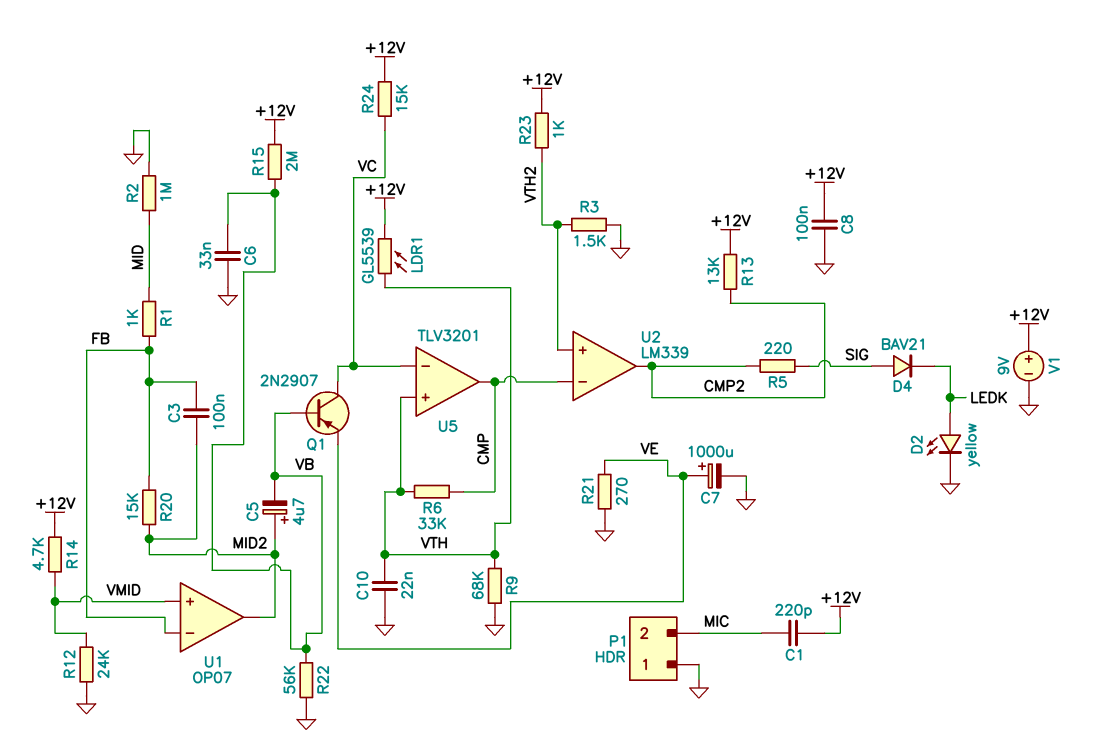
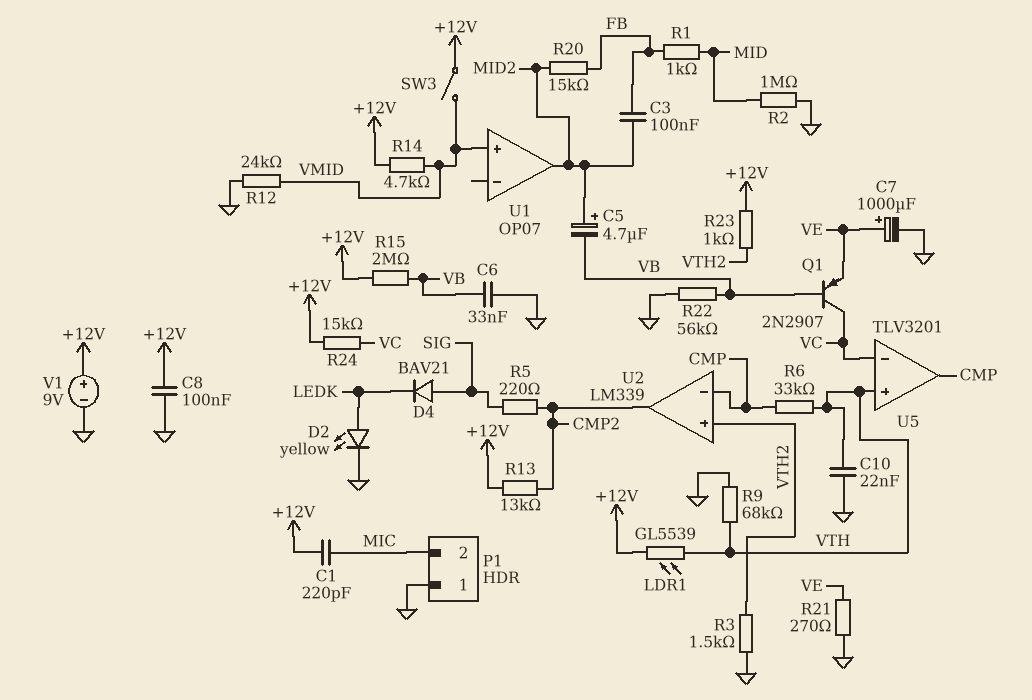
SW3: none -> switch (+12V, VMID)
U1 pin in-: FB -> none

